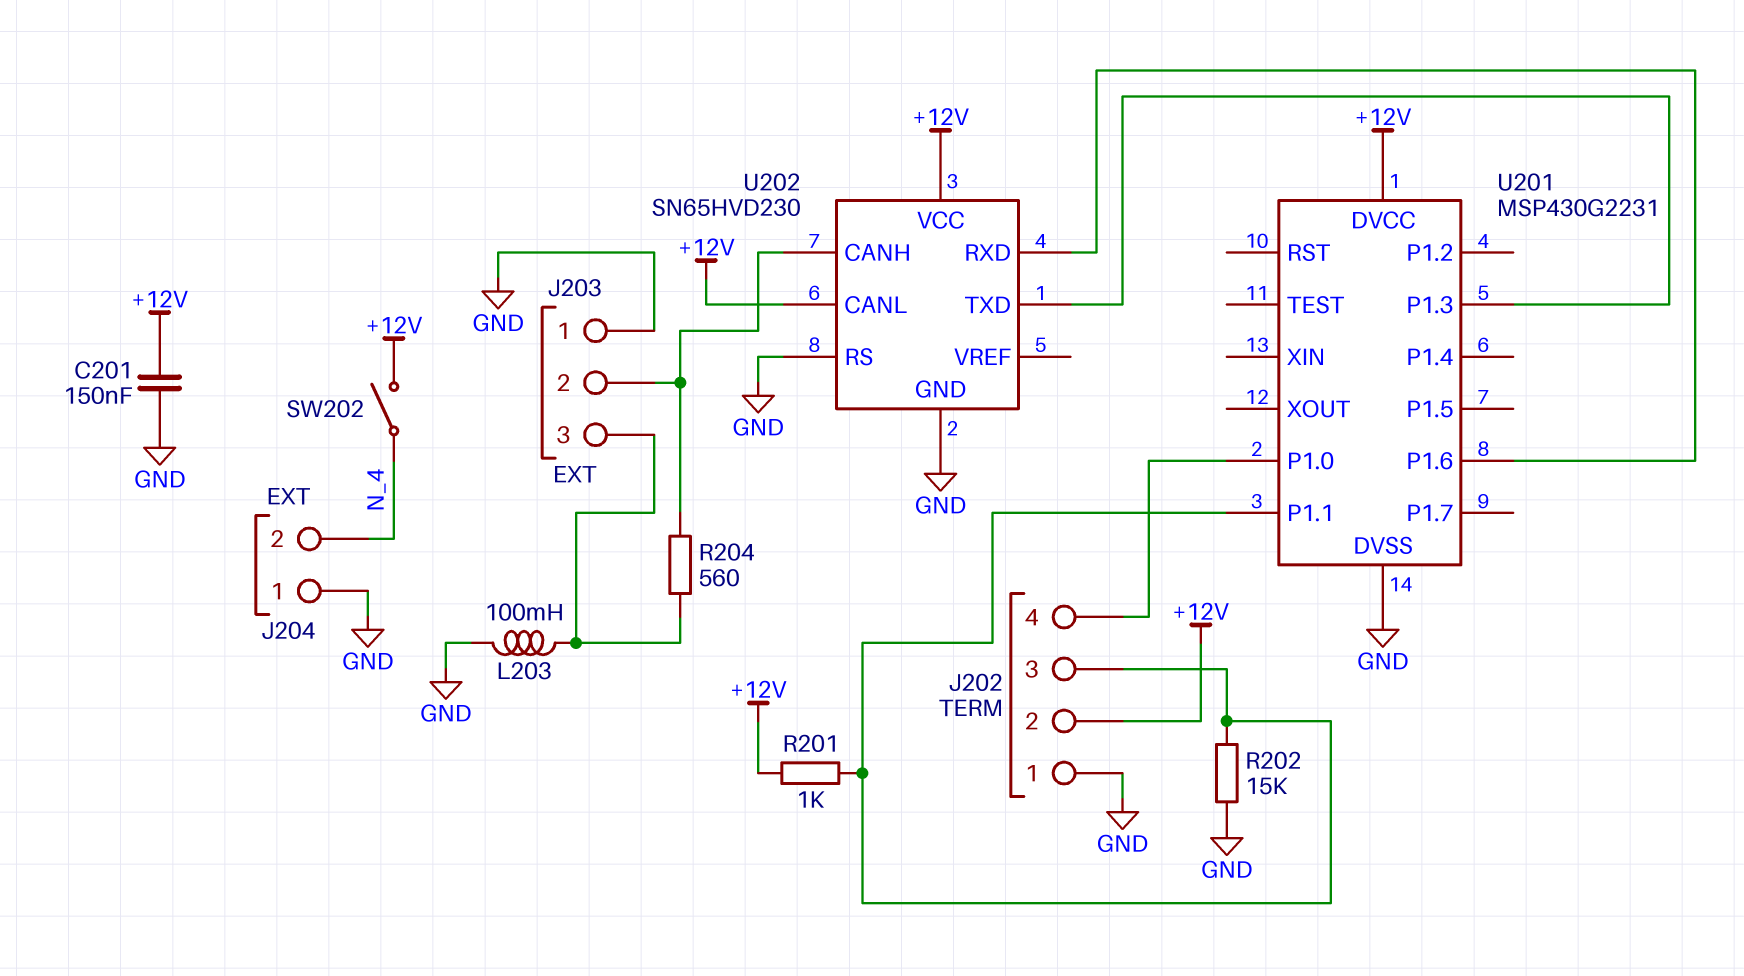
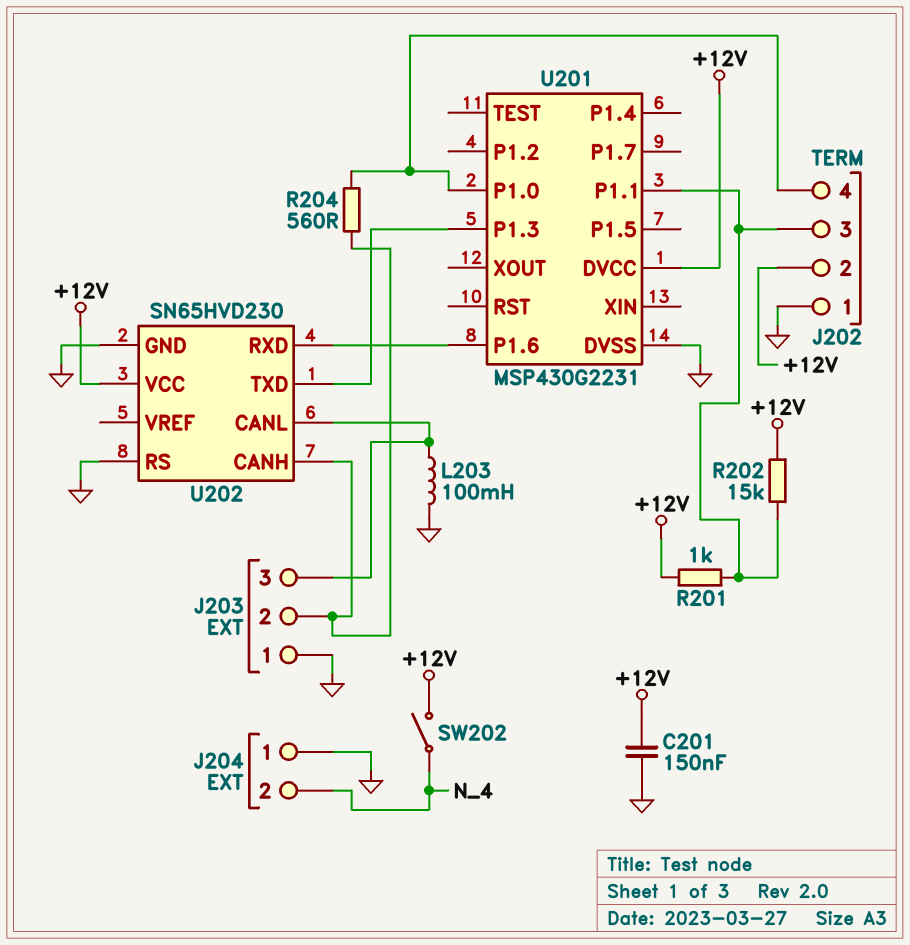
R202: 15k (GND, J202/3) -> 15k (+12V, J202/3)
R204: 560 (J203/2, J203/3) -> 560 (J202/4, J203/2)
U202 pin CANL: +12V -> J203/3

